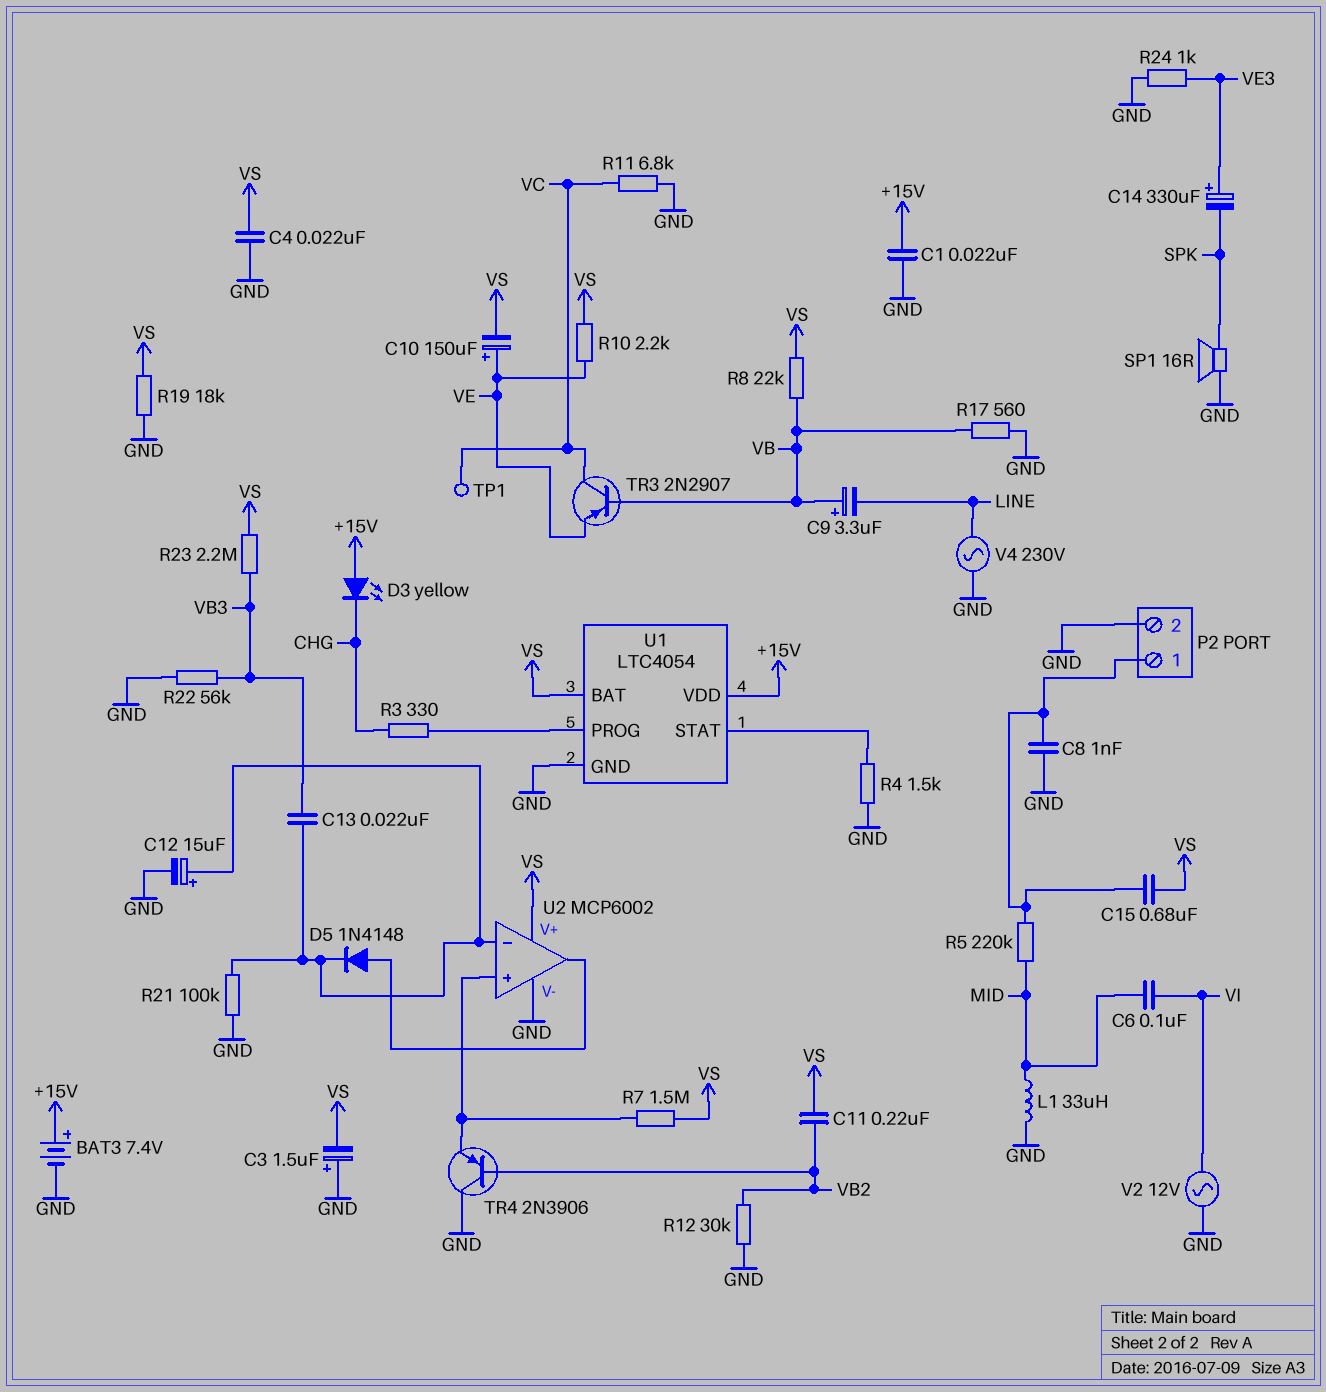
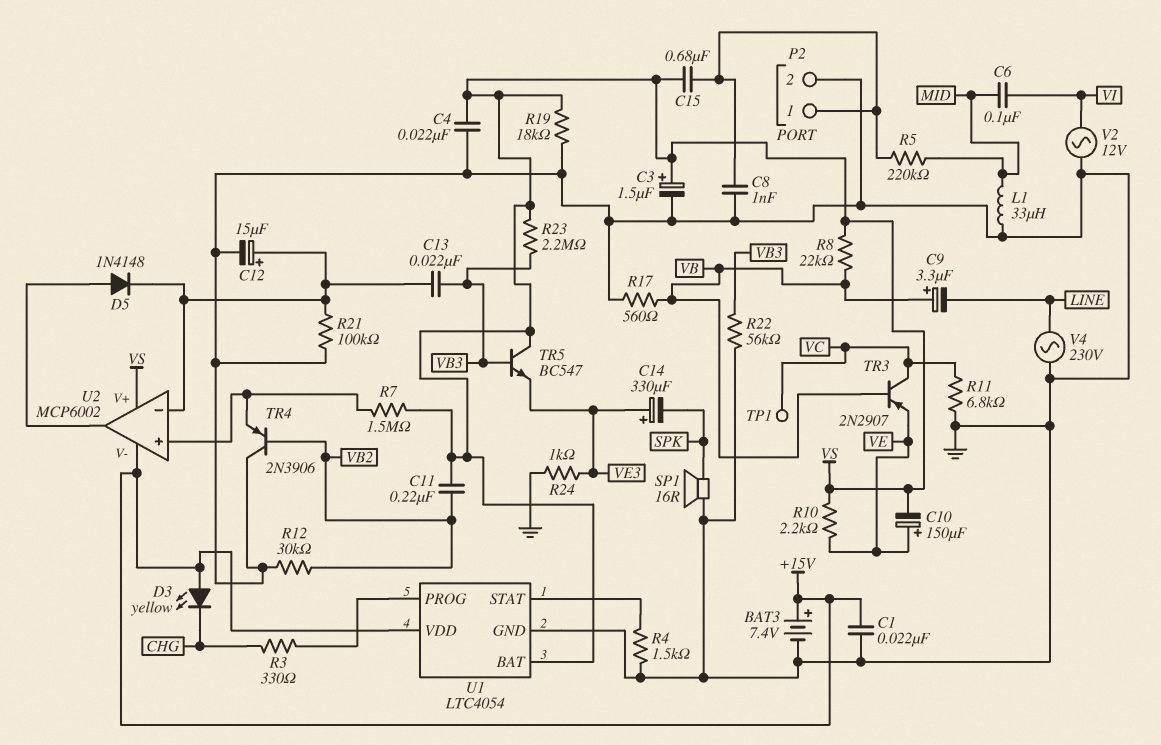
C3: 1.5uF (plus GND, minus VS) -> 1.5uF (plus VS, minus GND)
TR5: none -> NPN BC547 (B VB3, C VS, E VE3)
U2 pin V-: GND -> +15V

